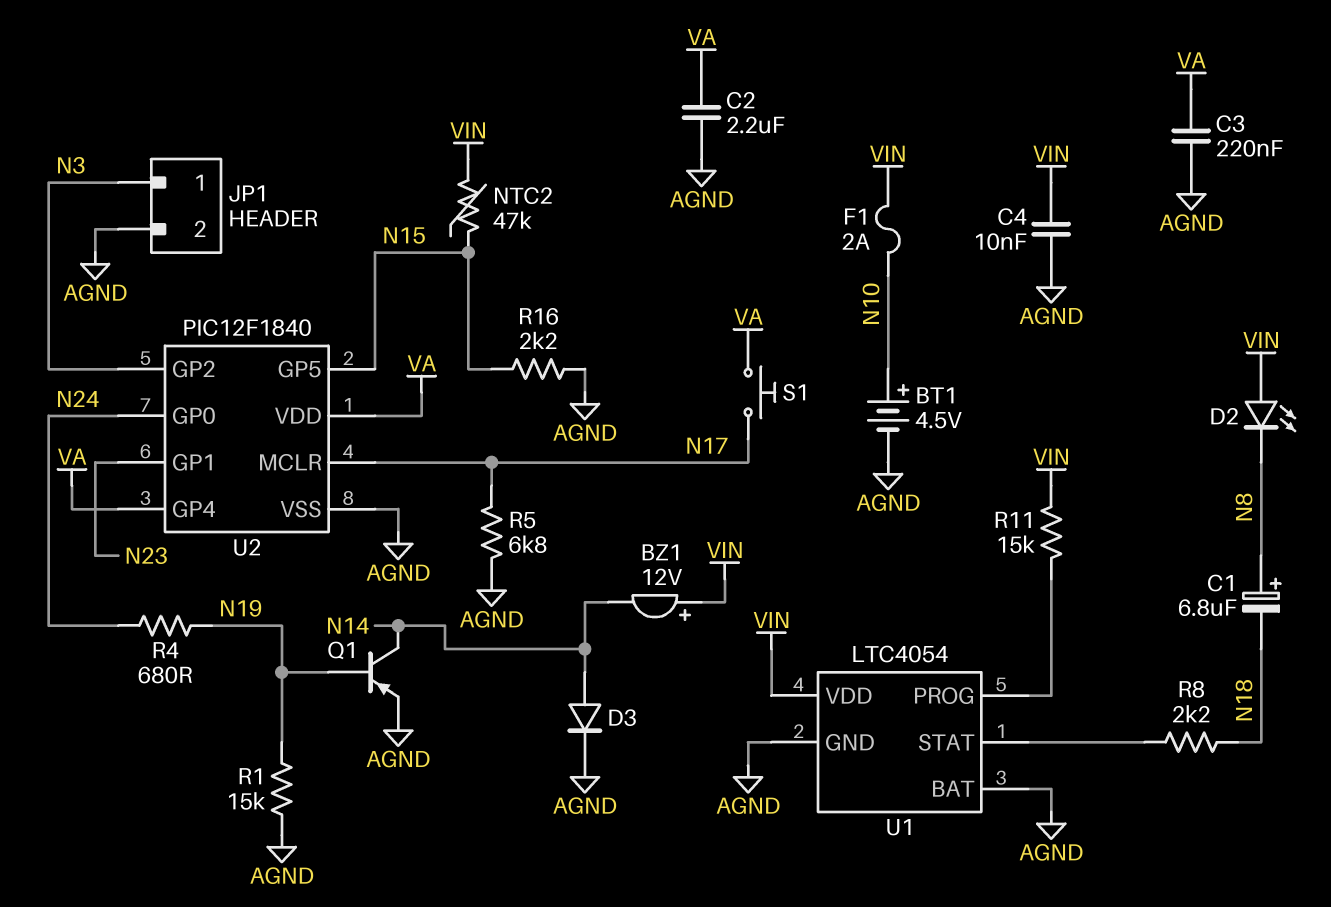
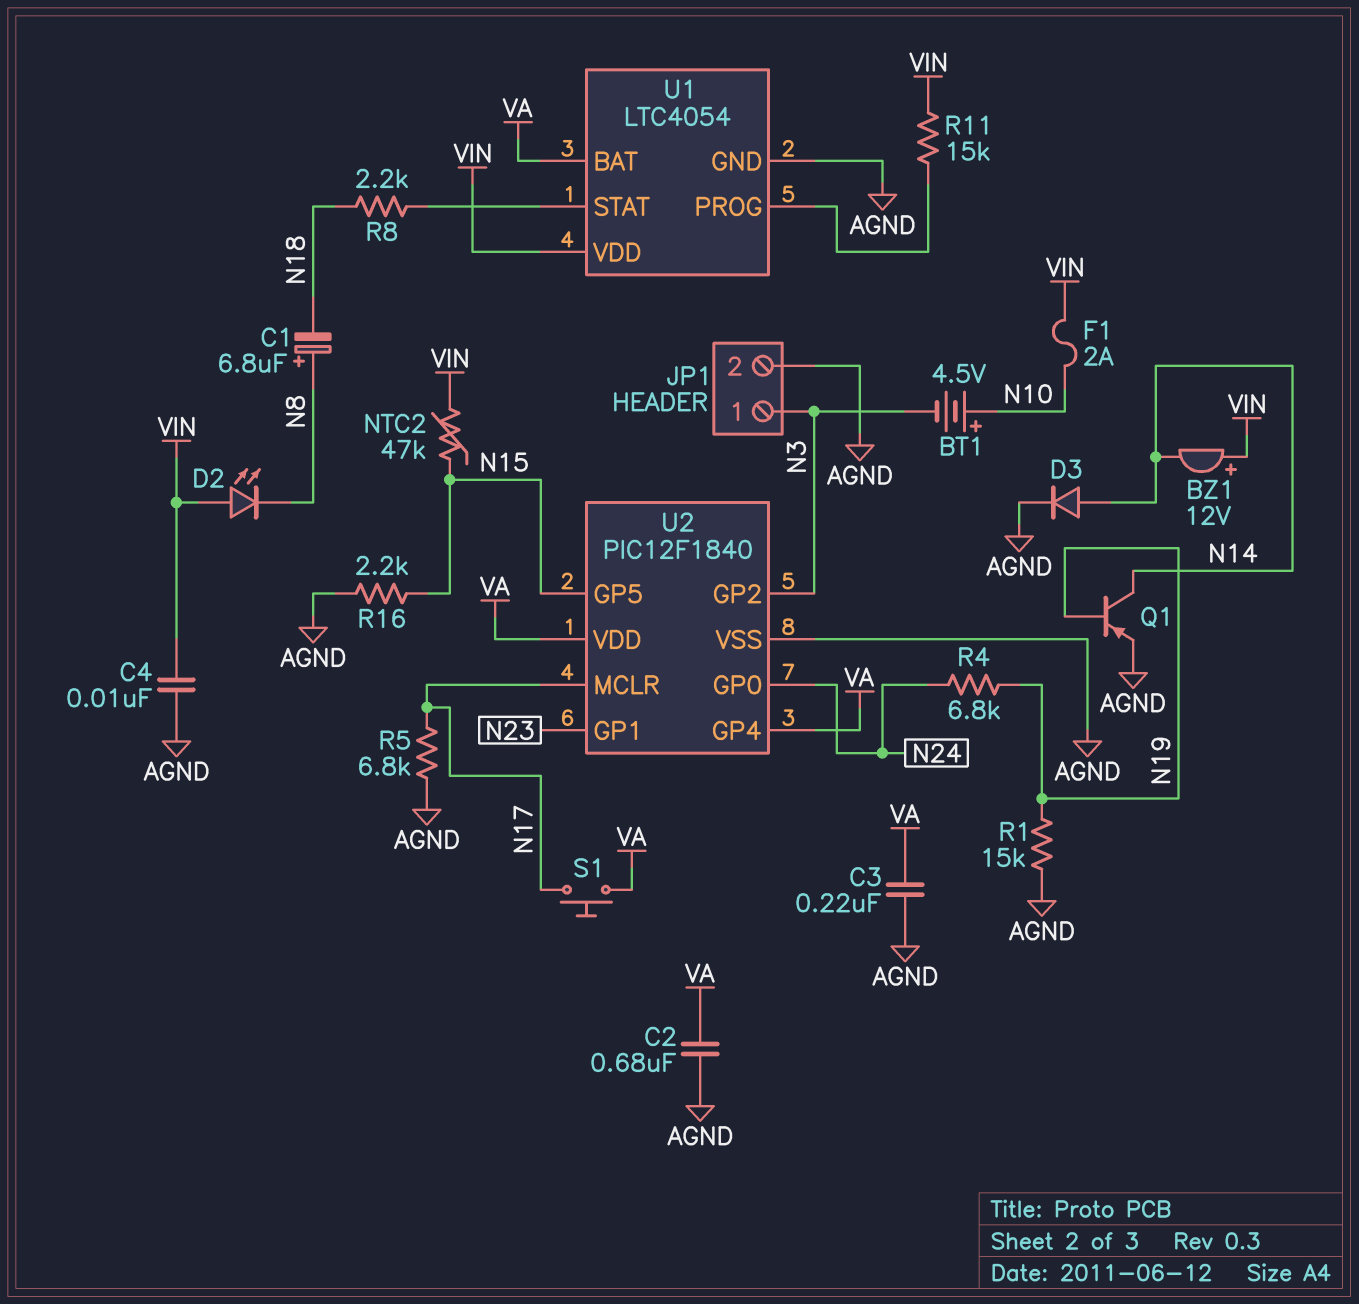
BT1: 4.5V (plus N10, minus AGND) -> 4.5V (plus N10, minus N3)
C2: 2.2uF (AGND, VA) -> 680nF (AGND, VA)
R4: 680 (N19, N24) -> 6.8k (N19, N24)
U1 pin BAT: AGND -> VA

